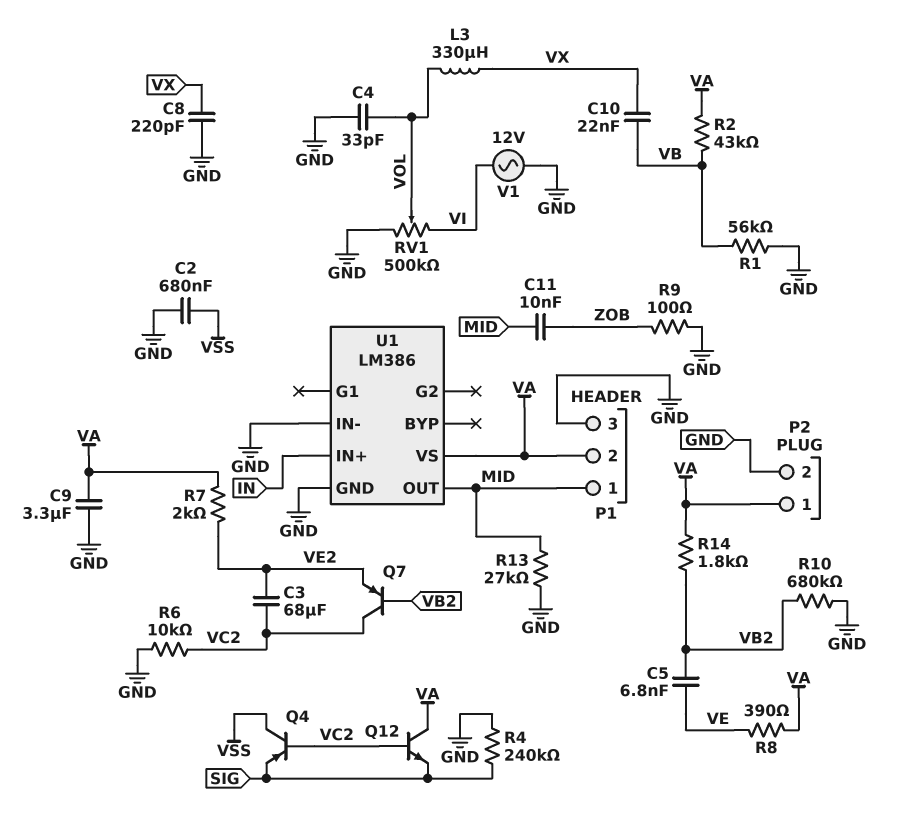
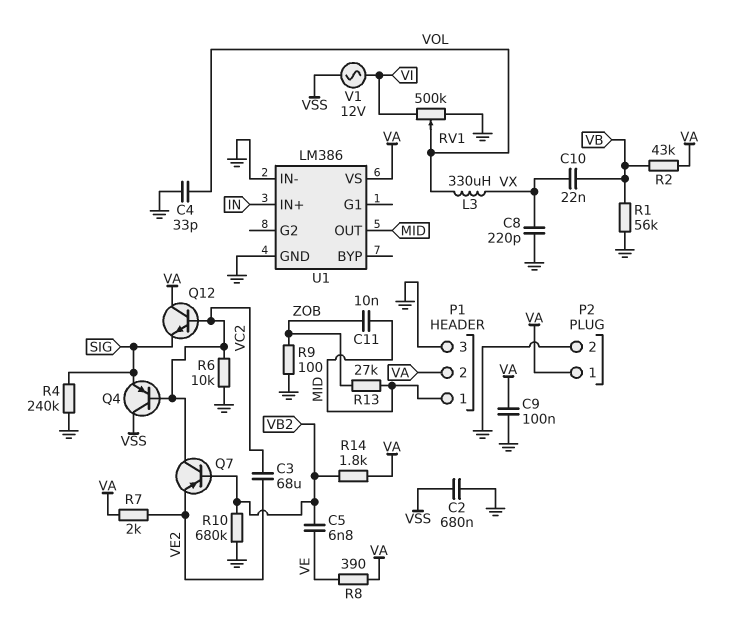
C9: 3.3uF (GND, VA) -> 100nF (GND, VA)
R13: 27k (GND, MID) -> 27k (MID, ZOB)
V1: AC 12V (GND, VI) -> AC 12V (VI, VSS)

